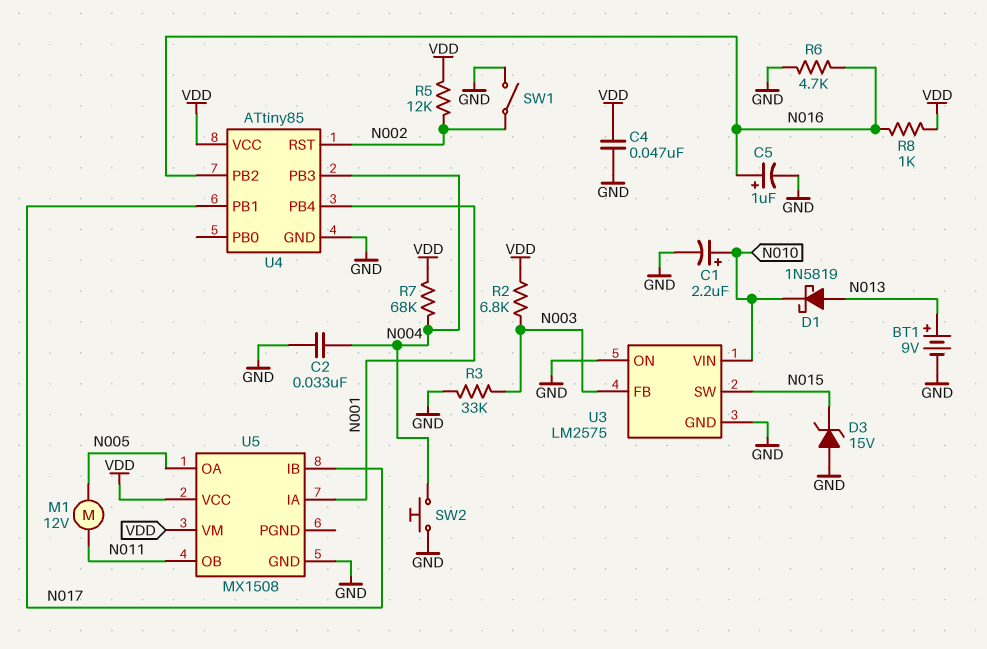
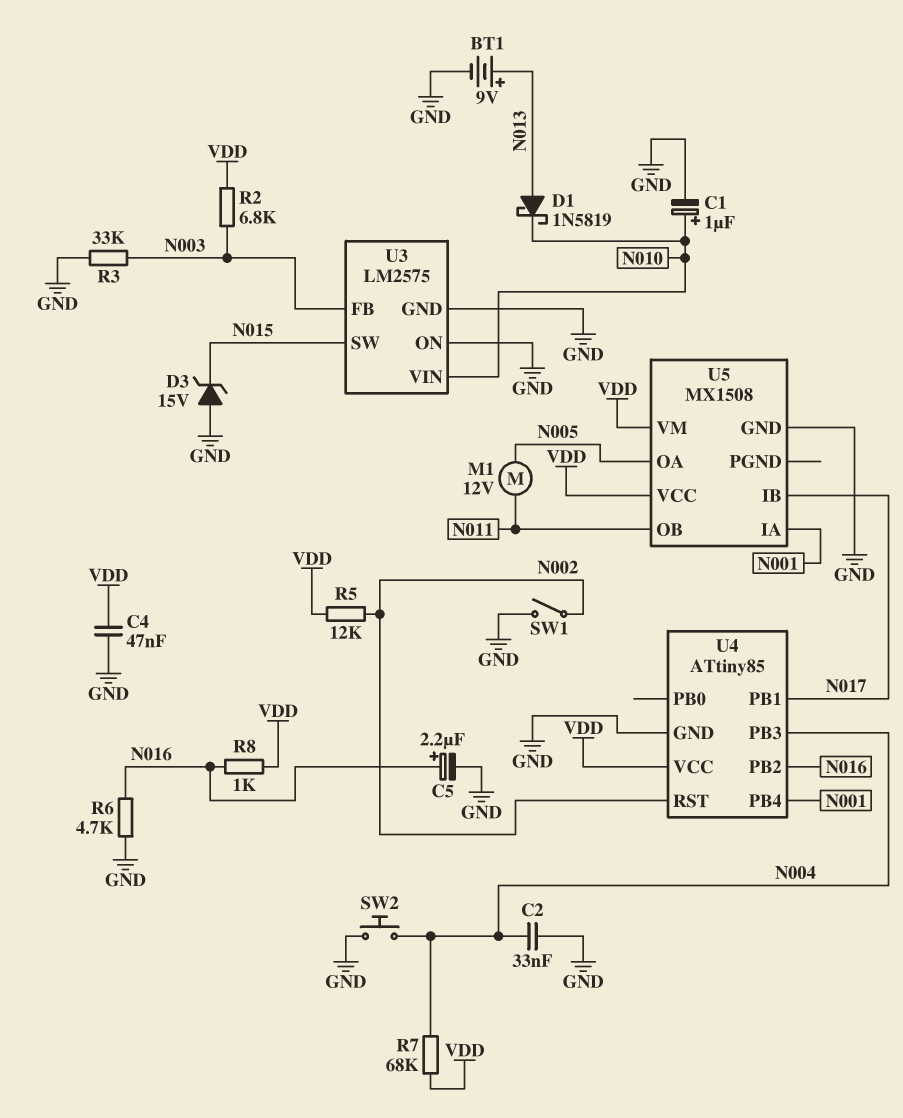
C1: 2.2uF (plus N010, minus GND) -> 1uF (plus N010, minus GND)
C5: 1uF (plus N016, minus GND) -> 2.2uF (plus N016, minus GND)

